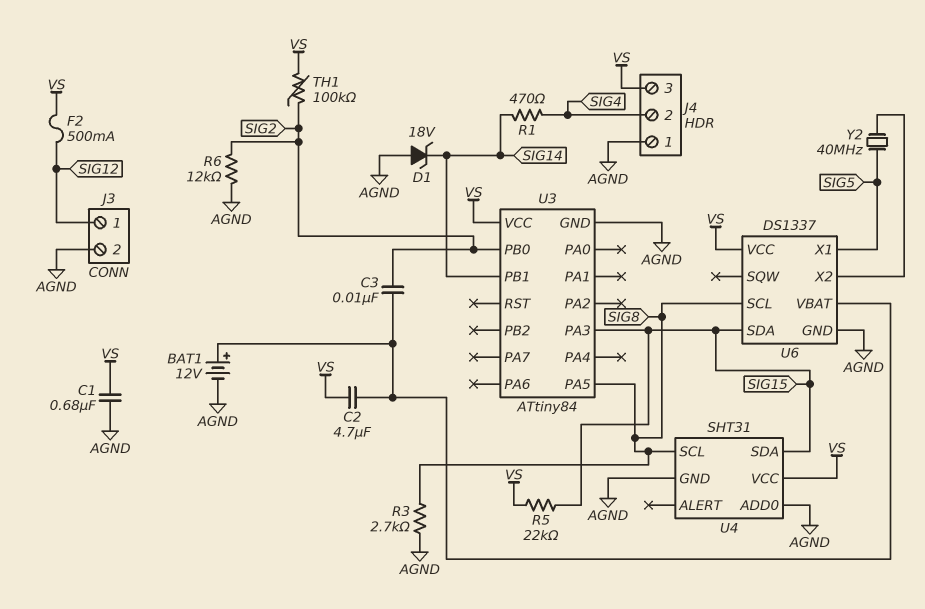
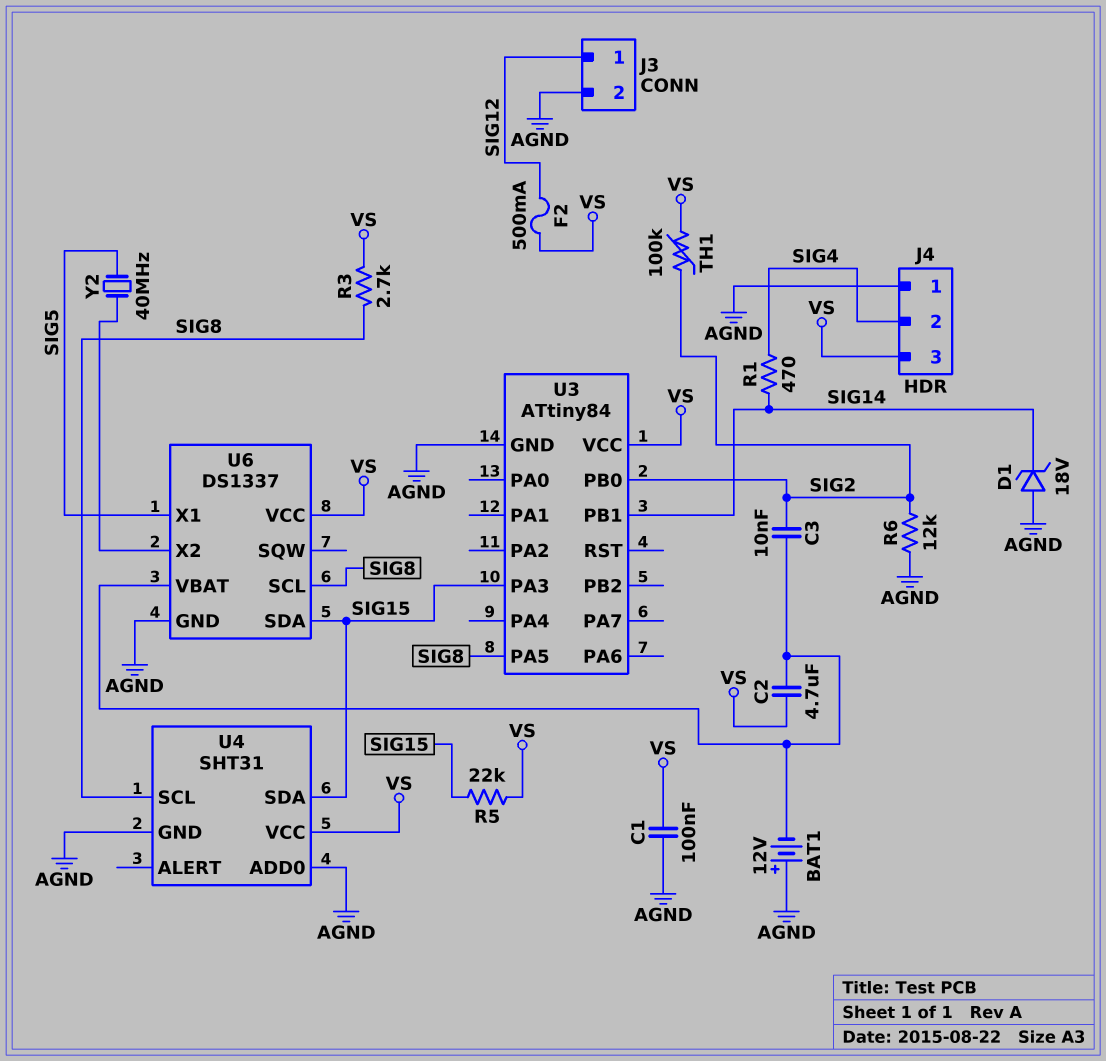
BAT1: 12V (plus U6/VBAT, minus AGND) -> 12V (plus AGND, minus U6/VBAT)
C1: 680nF (AGND, VS) -> 100nF (AGND, VS)
R3: 2.7k (AGND, SIG8) -> 2.7k (SIG8, VS)

